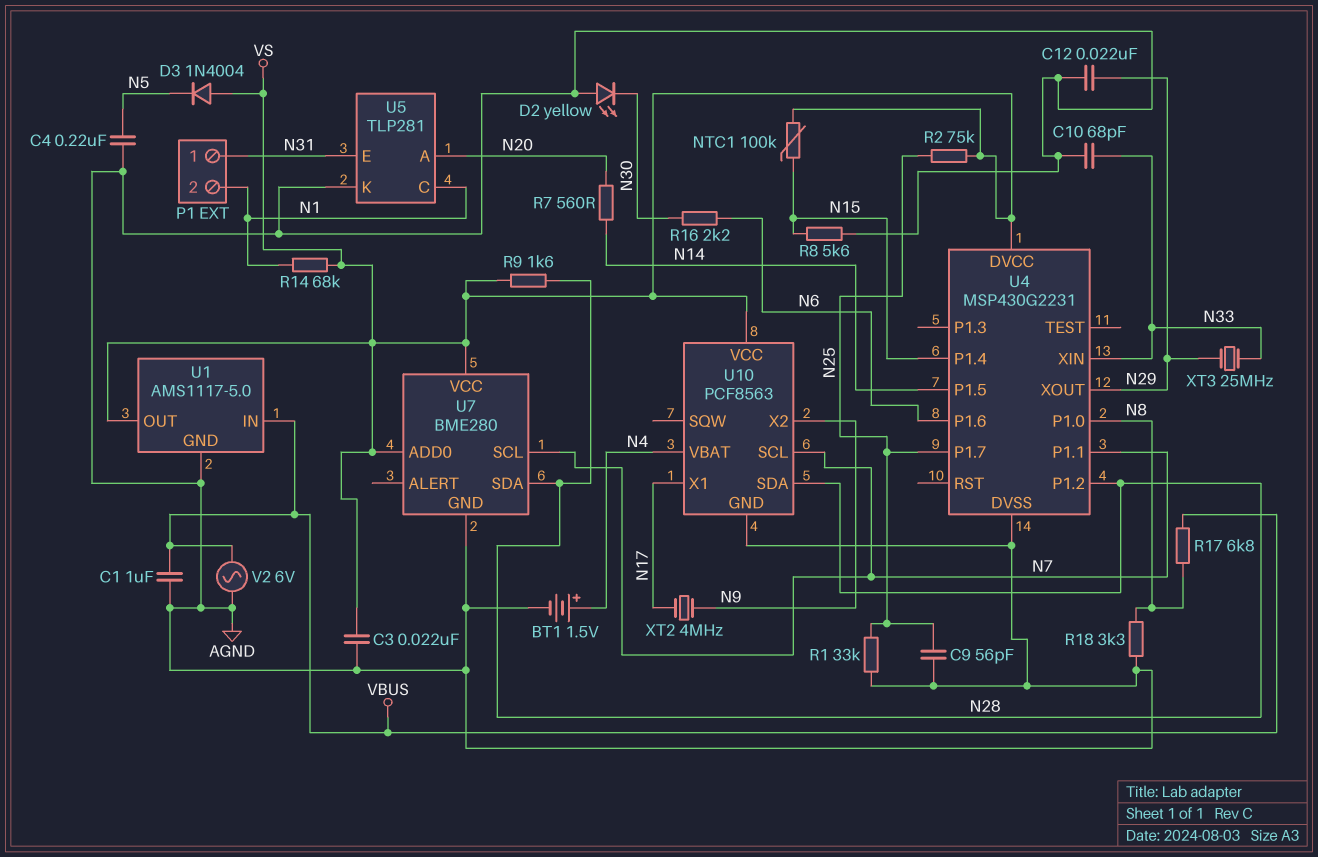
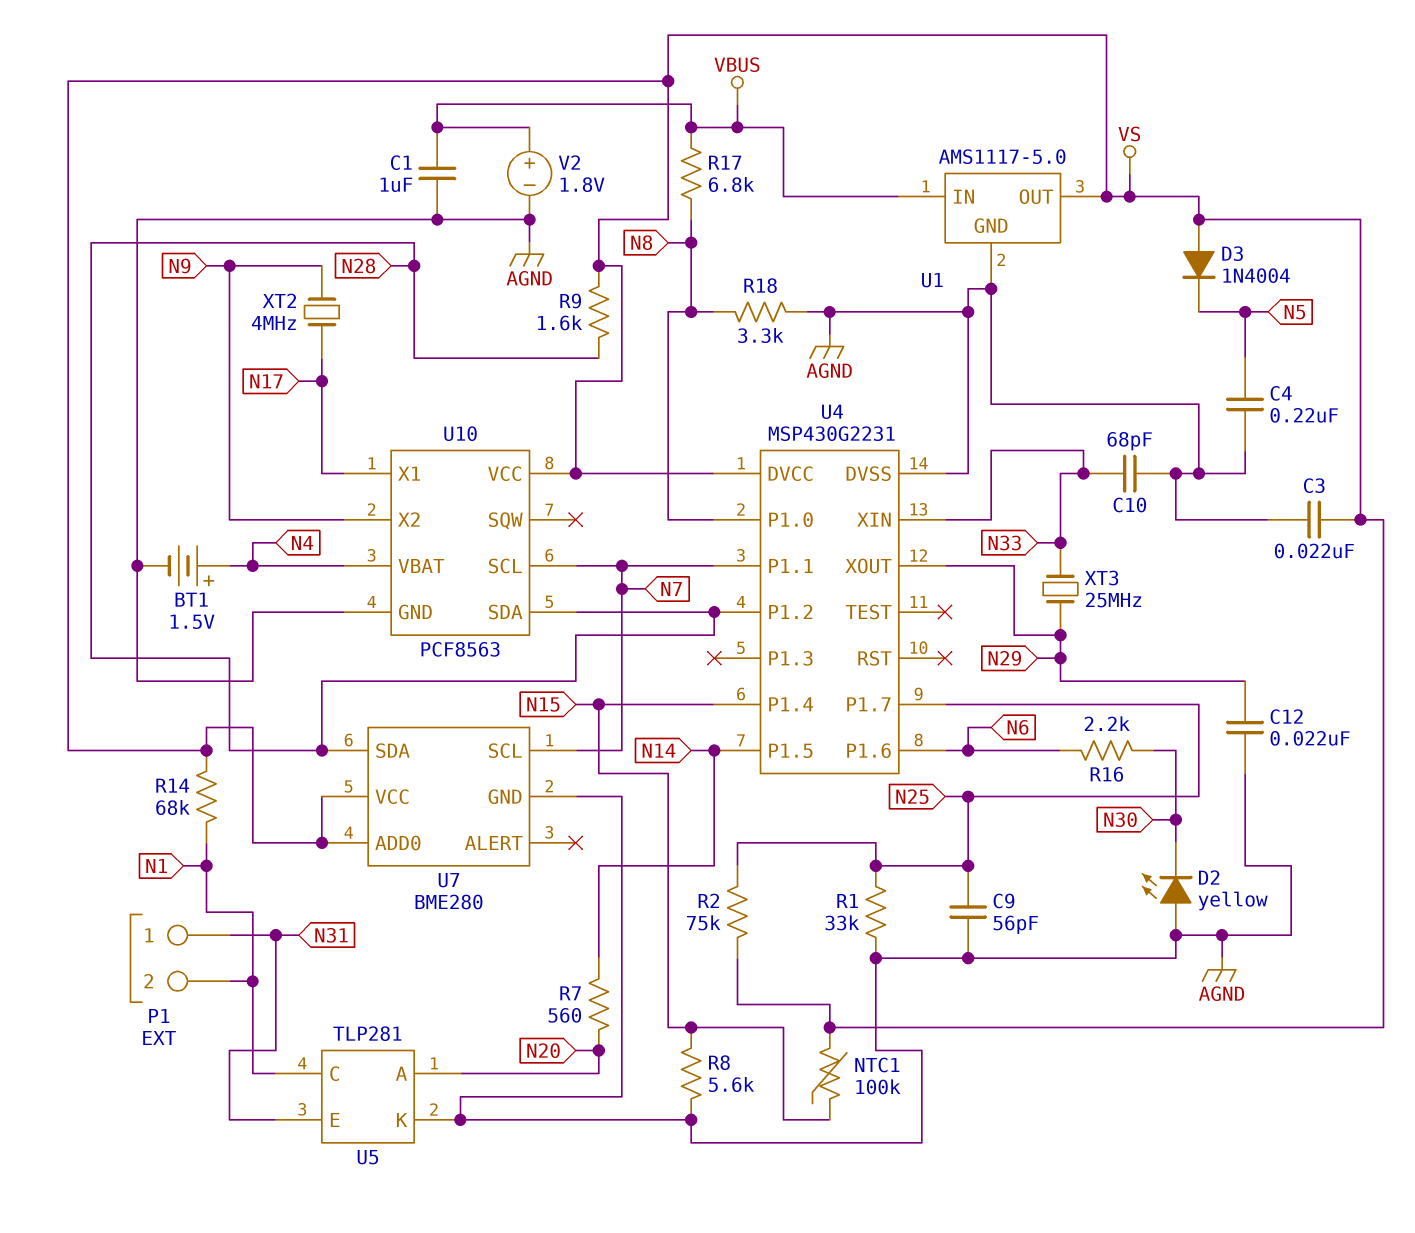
V2: AC 6V (AGND, VBUS) -> 1.8V (plus VBUS, minus AGND)

